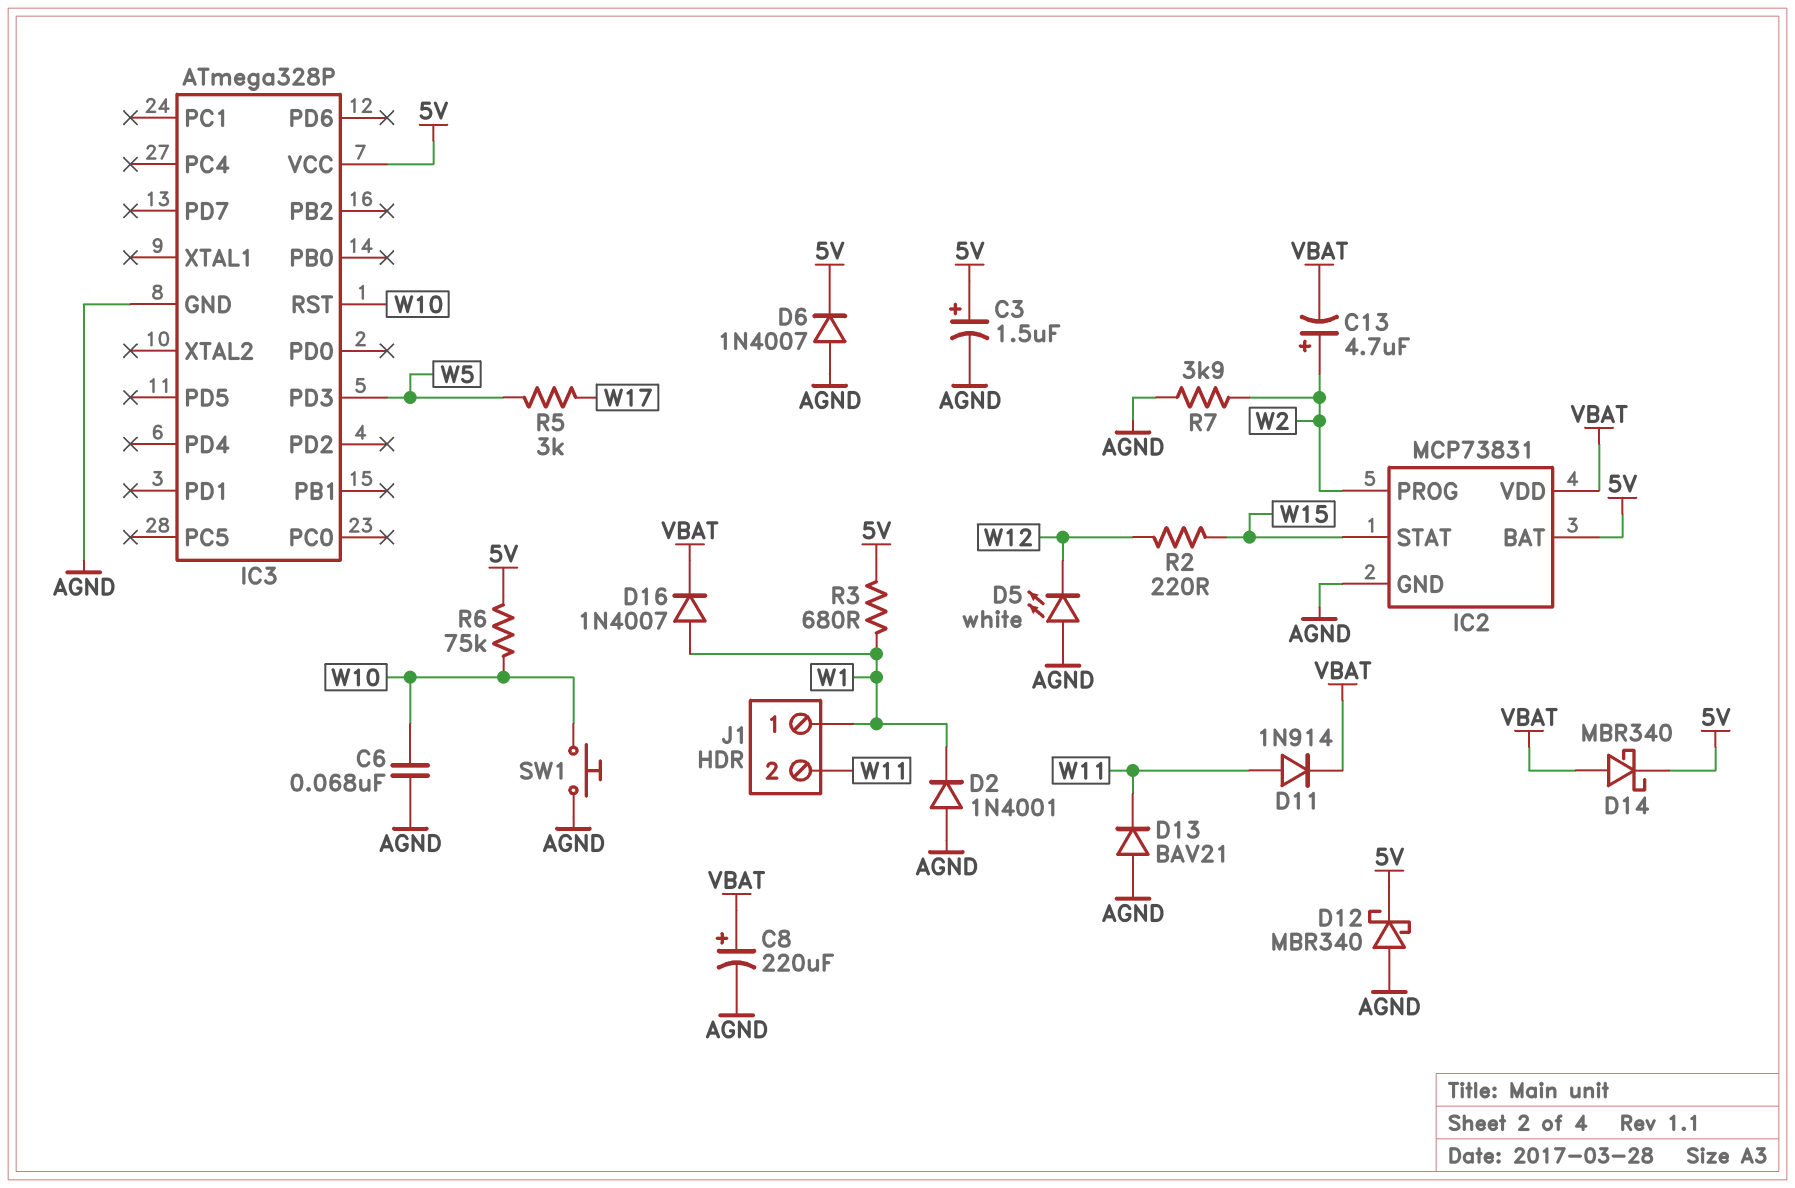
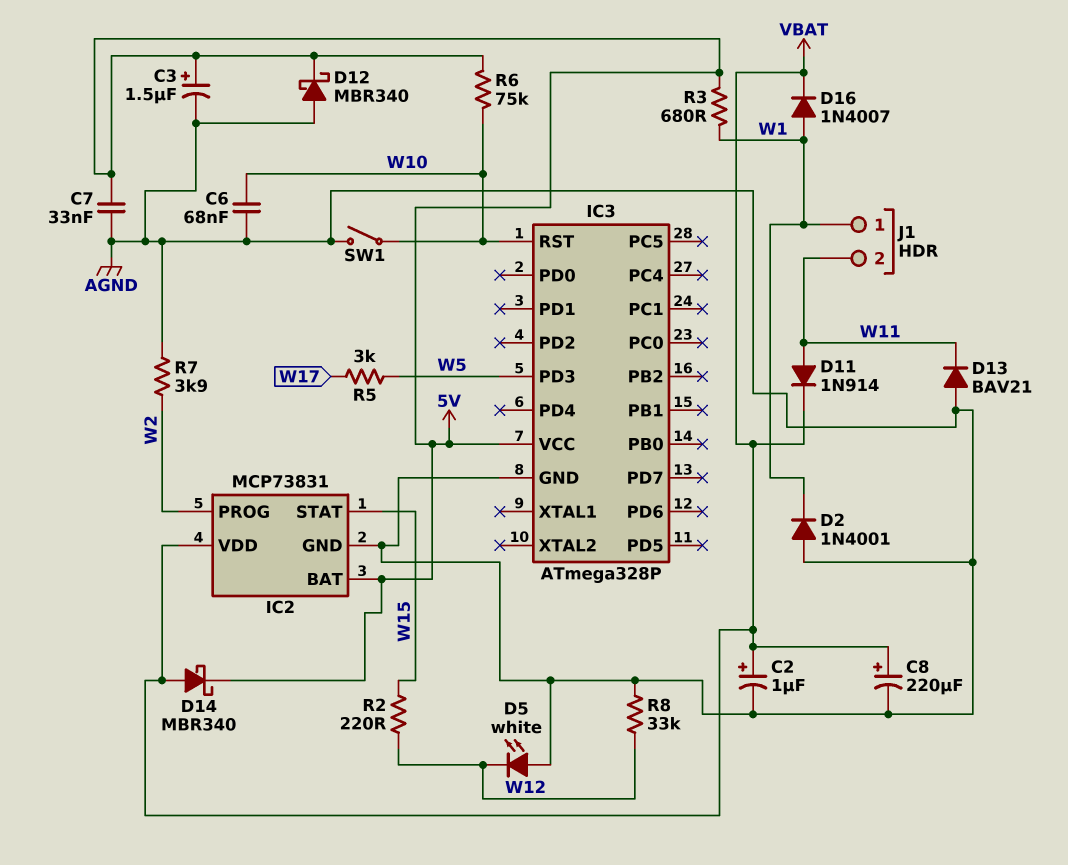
C2: none -> 1uF (plus VBAT, minus AGND)
C7: none -> 33nF (5V, AGND)
C13: 4.7uF (plus W2, minus VBAT) -> none
D6: diode 1N4007 (A AGND, K 5V) -> none
R8: none -> 33k (AGND, W12)
SW1: button (AGND, W10) -> switch (AGND, W10)

